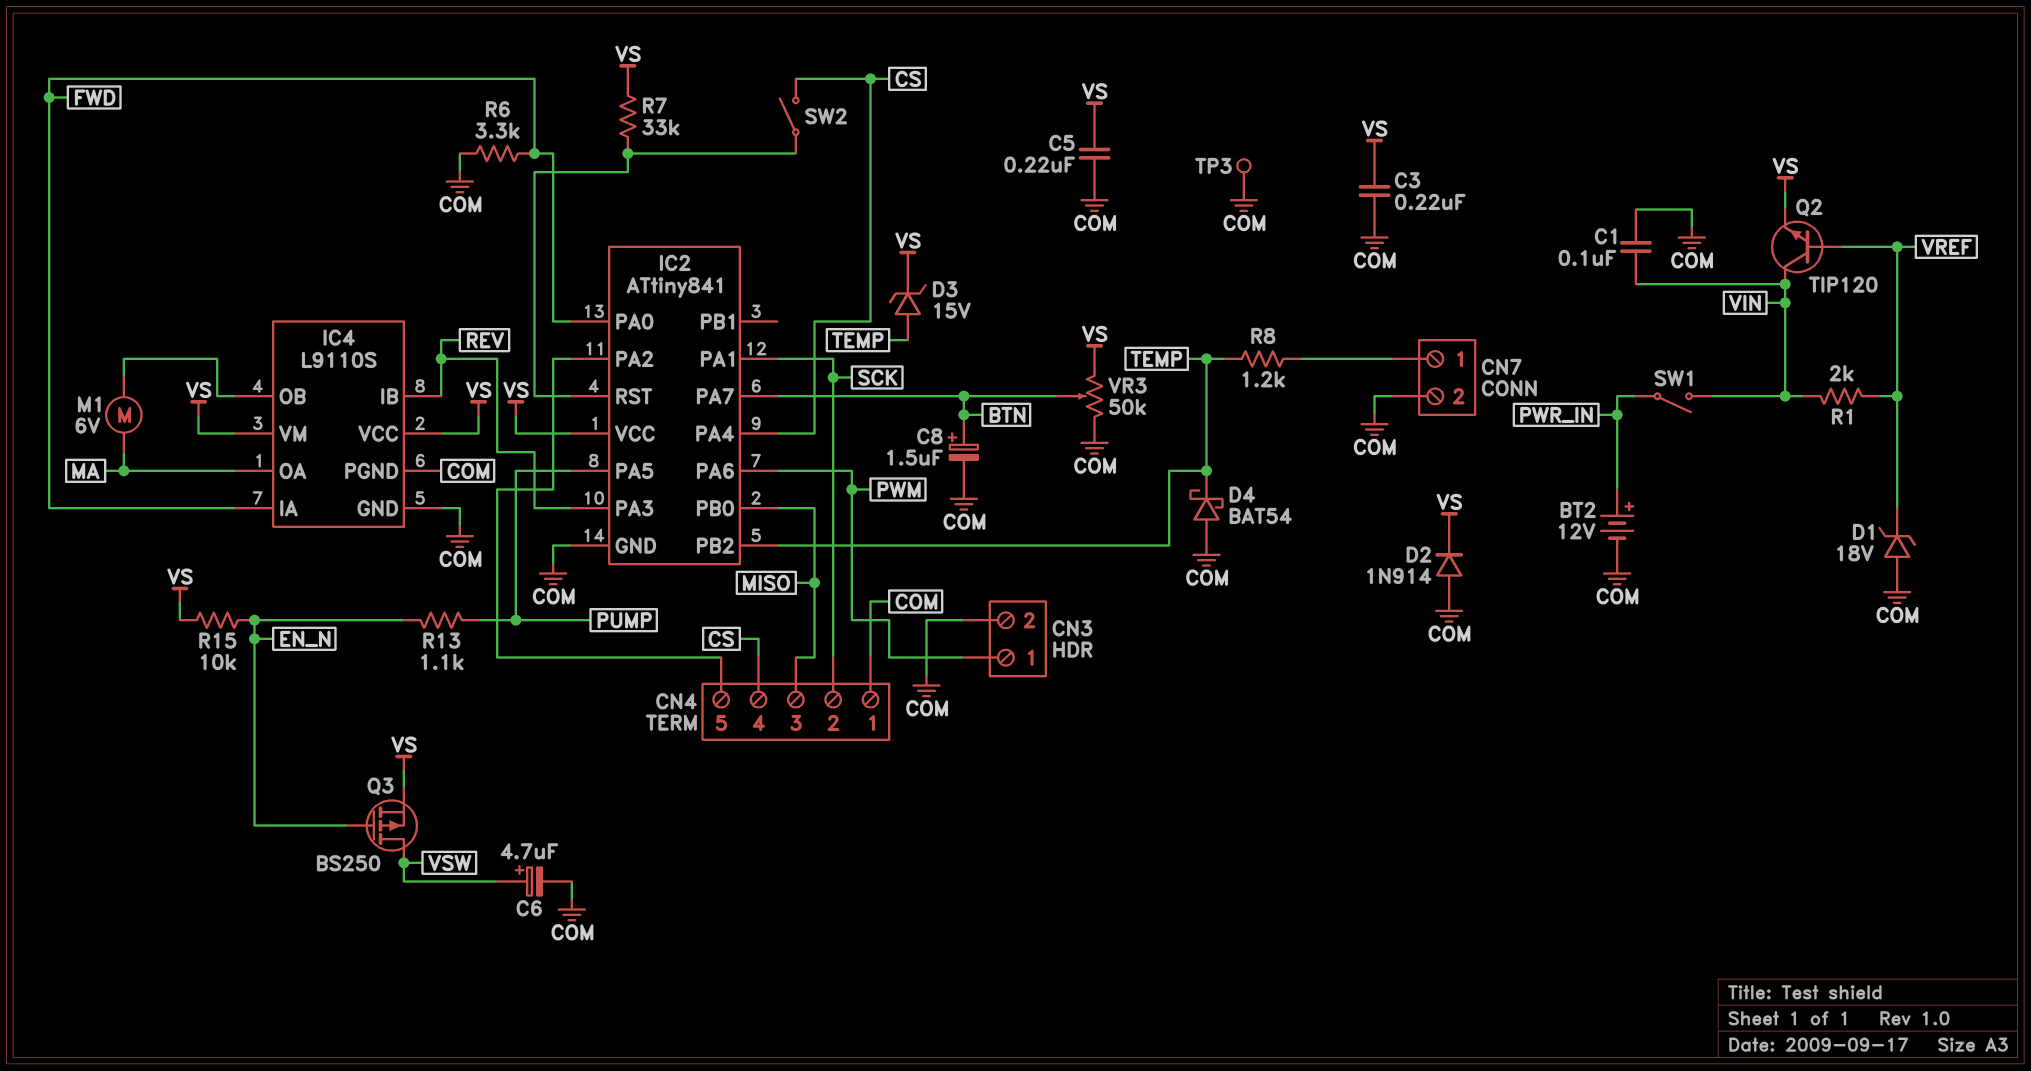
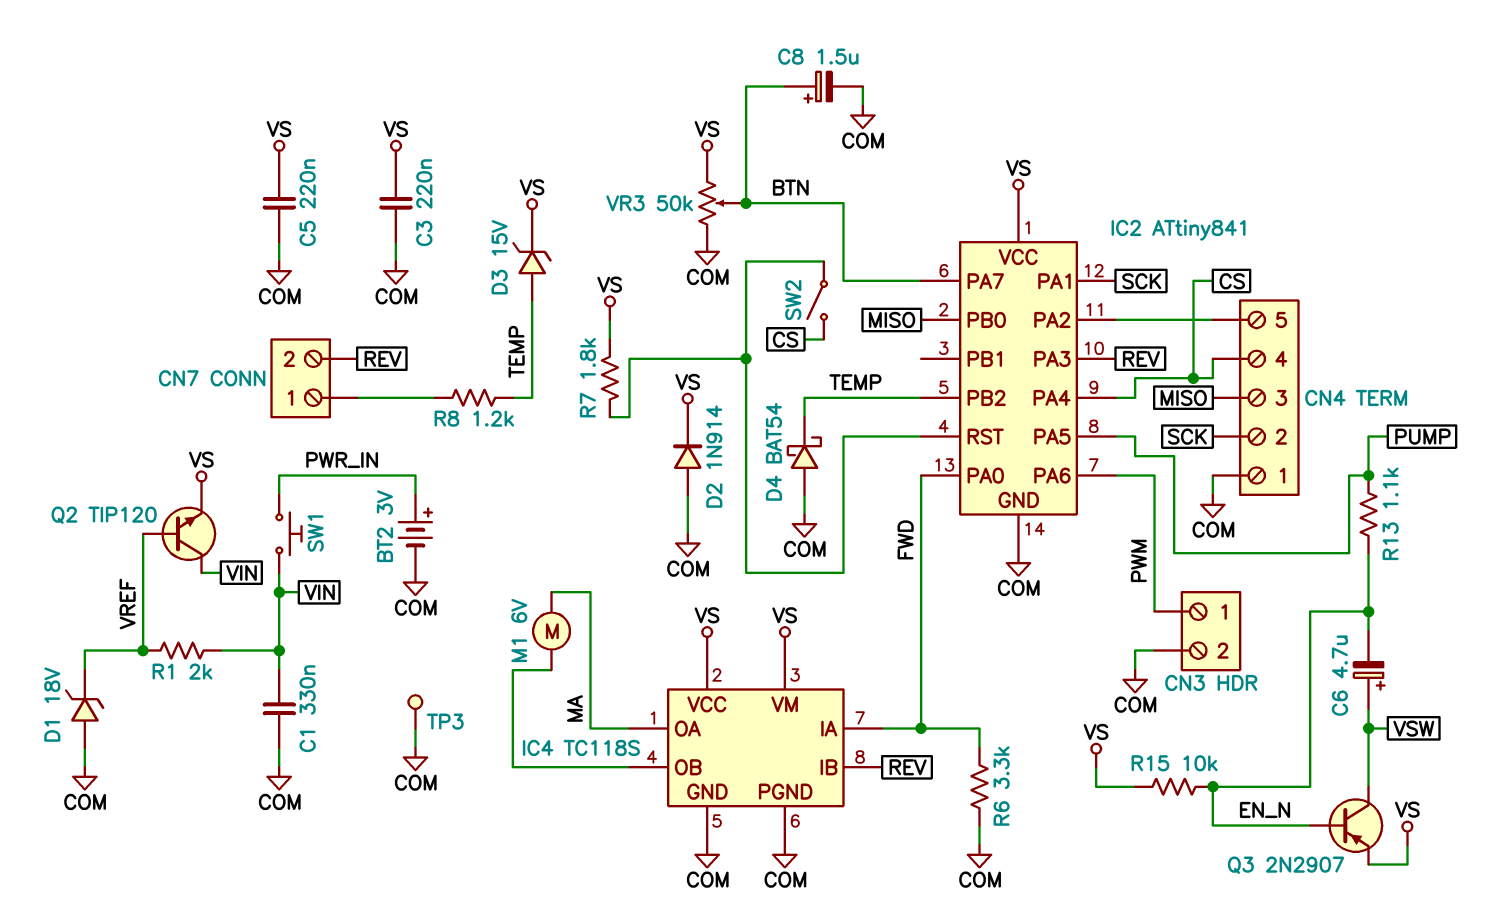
BT2: 12V (plus PWR_IN, minus COM) -> 3V (plus PWR_IN, minus COM)
C1: 100nF (COM, VIN) -> 330nF (COM, VIN)
C6: 4.7uF (plus VSW, minus COM) -> 4.7uF (plus VSW, minus EN_N)
CN7 pin 2: COM -> REV
IC4: L9110S -> TC118S
Q3: PMOS BS250 (G EN_N, D VSW, S VS) -> PNP 2N2907 (B EN_N, C VSW, E VS)
R7: 33k (IC2/RST, VS) -> 1.8k (IC2/RST, VS)
SW1: switch (PWR_IN, VIN) -> button (PWR_IN, VIN)

